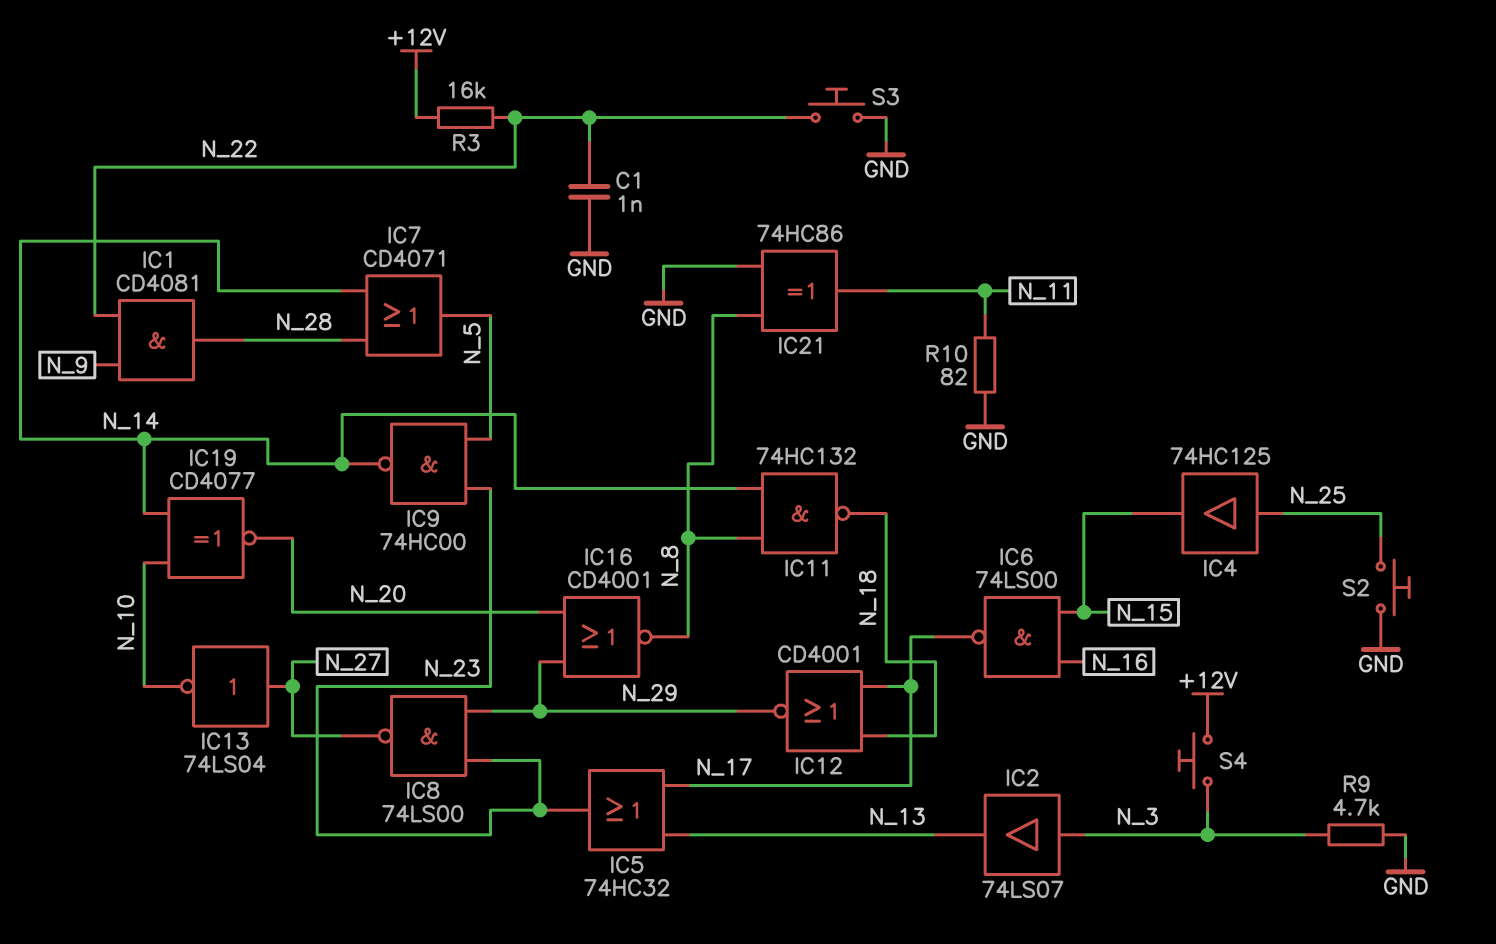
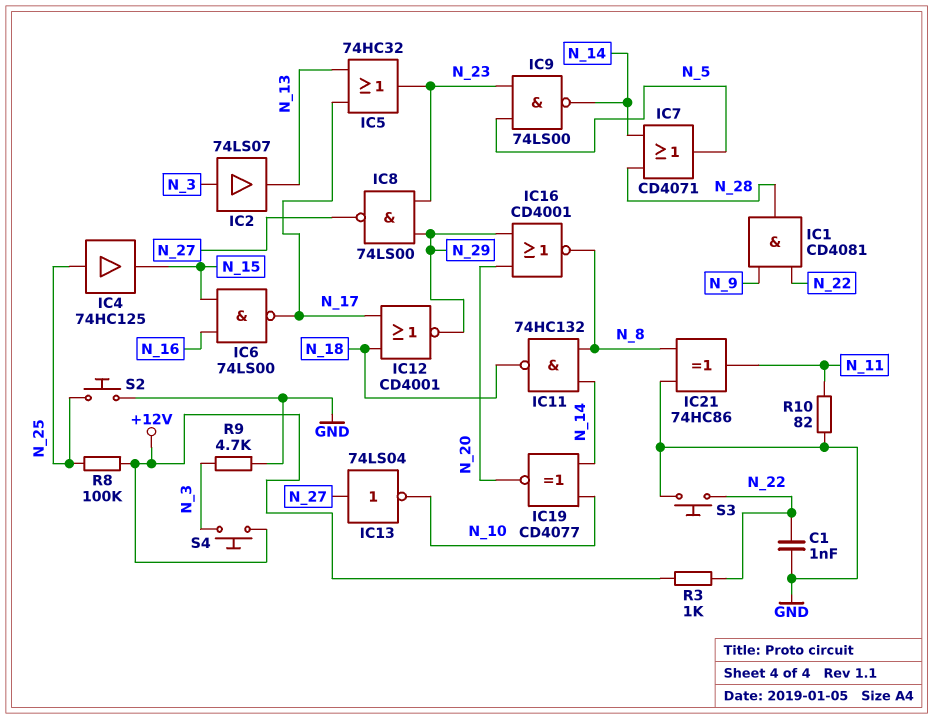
IC9: NAND 74HC00 (in N_5, in N_23, out N_14) -> NAND 74LS00 (in N_5, in N_23, out N_14)
R3: 16k (+12V, N_22) -> 1k (+12V, N_22)
R8: none -> 100k (+12V, N_25)

